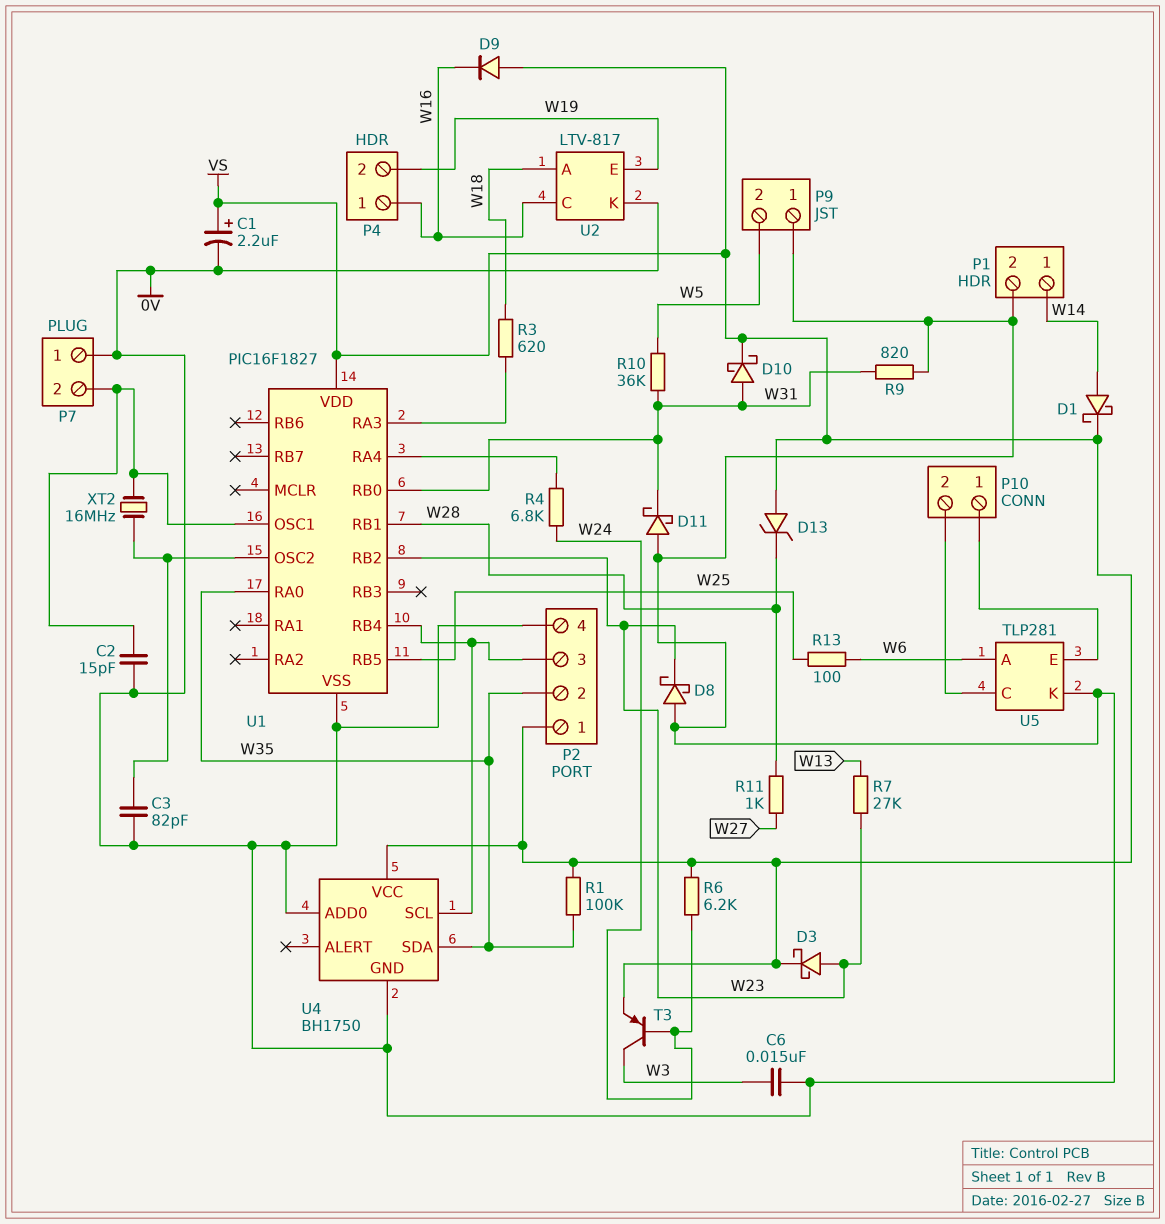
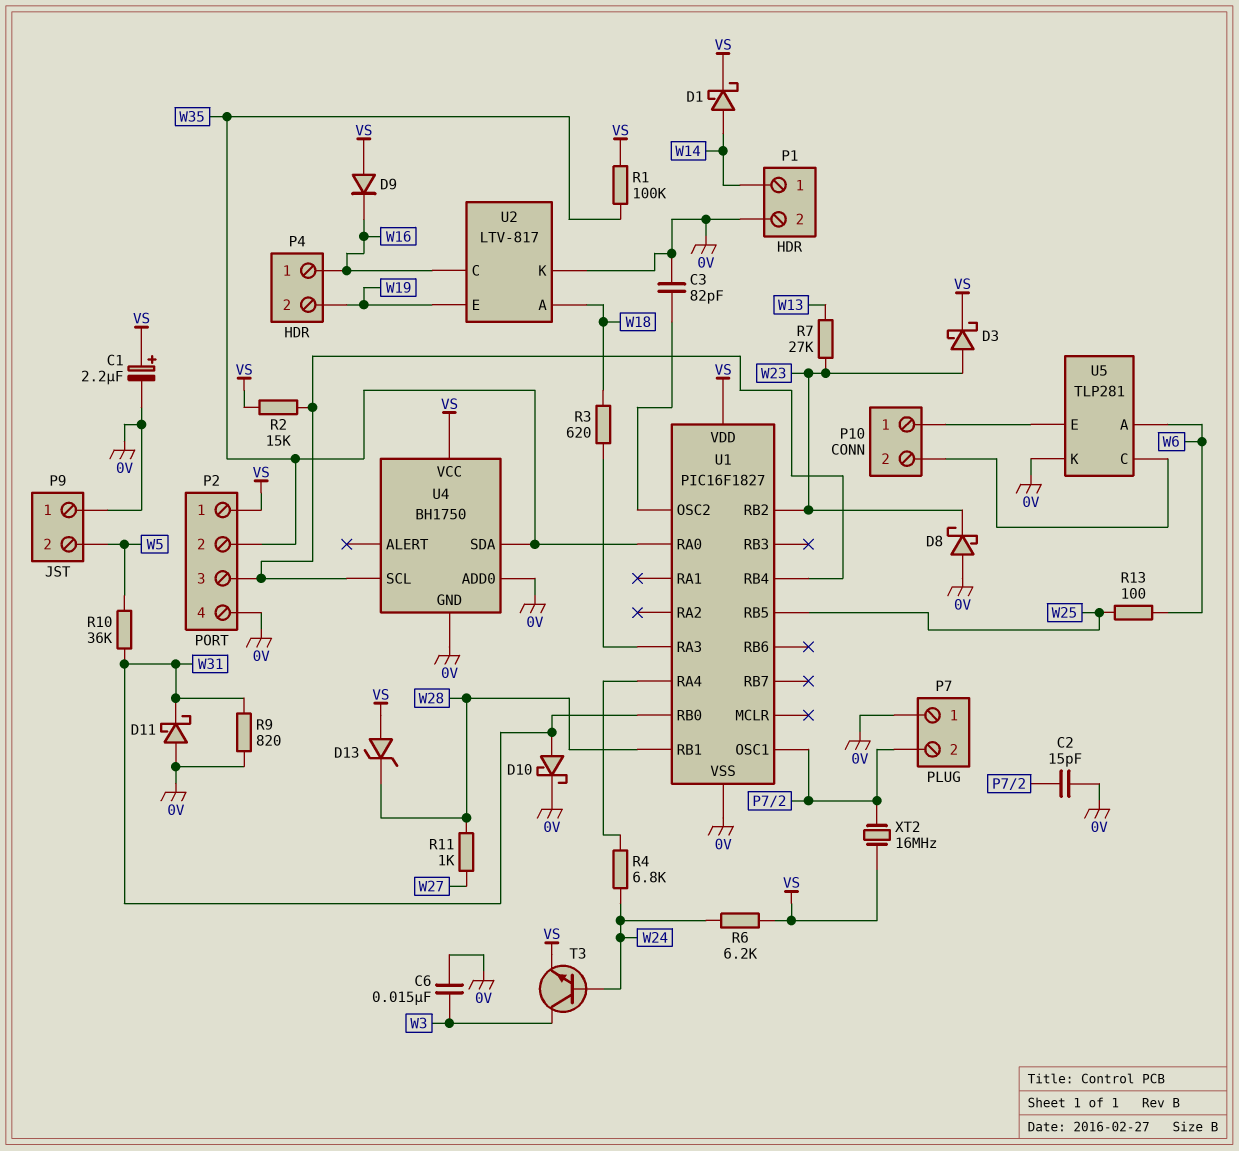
D10: schottky (A W31, K VS) -> schottky (A W31, K 0V)
R2: none -> 15k (P2/3, VS)
T3: PNP (B W24, C W3, E VS) -> NPN (B W24, C W3, E VS)
XT2: 16MHz (P7/2, U1/OSC2) -> 16MHz (P7/2, VS)

